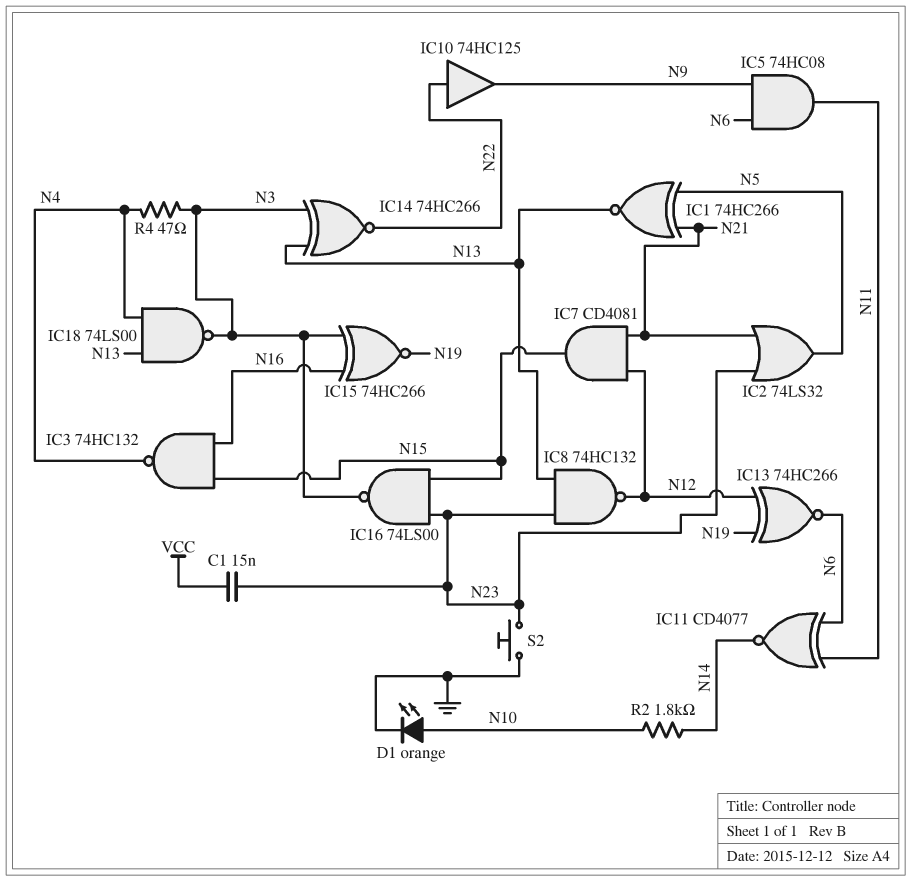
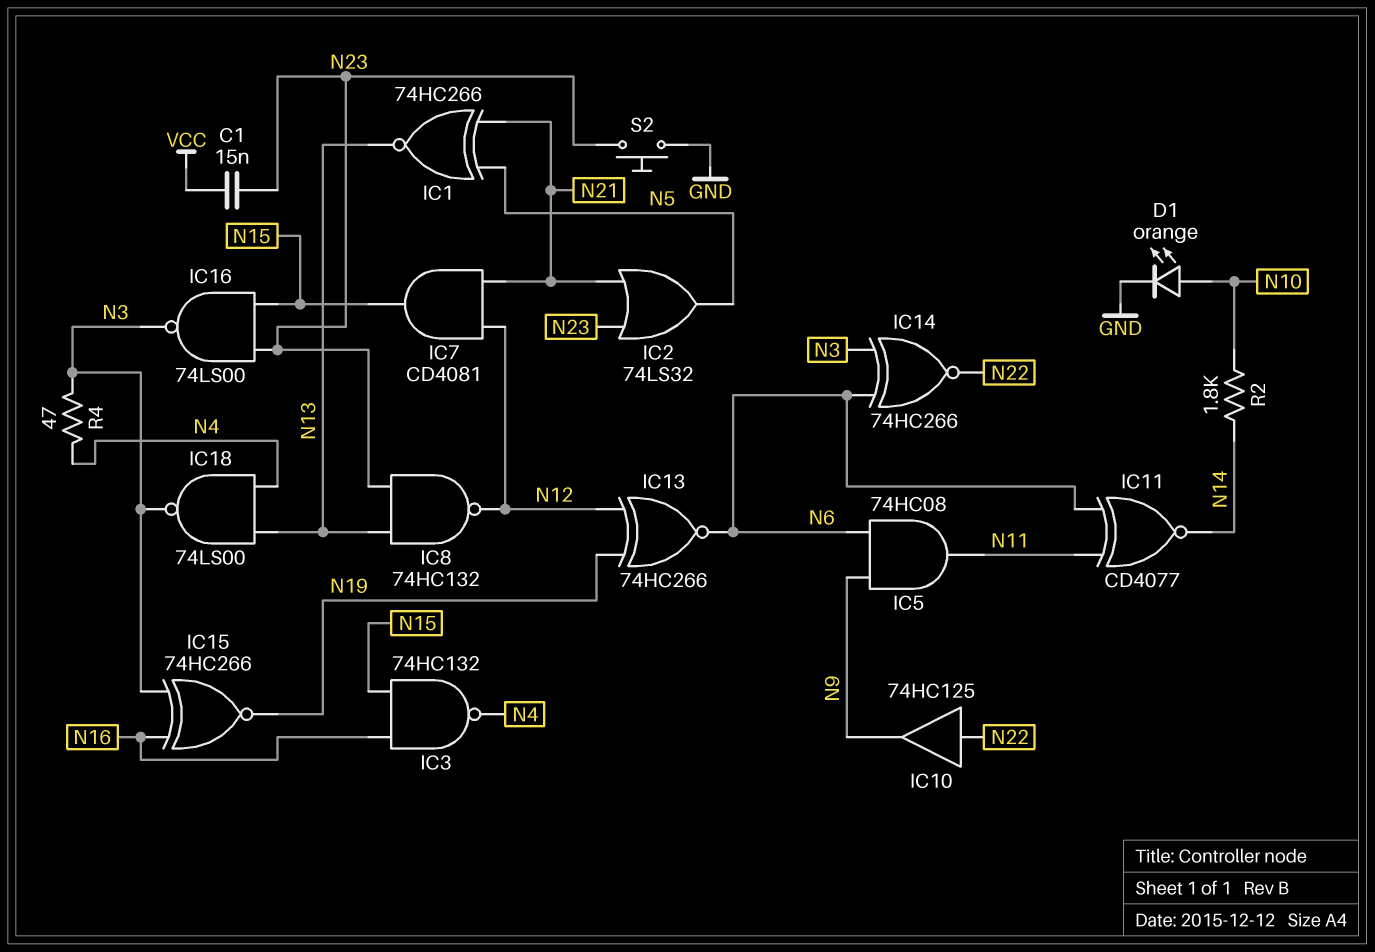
IC14: XNOR 74HC266 (in N3, in N13, out N22) -> XNOR 74HC266 (in N3, in N6, out N22)

